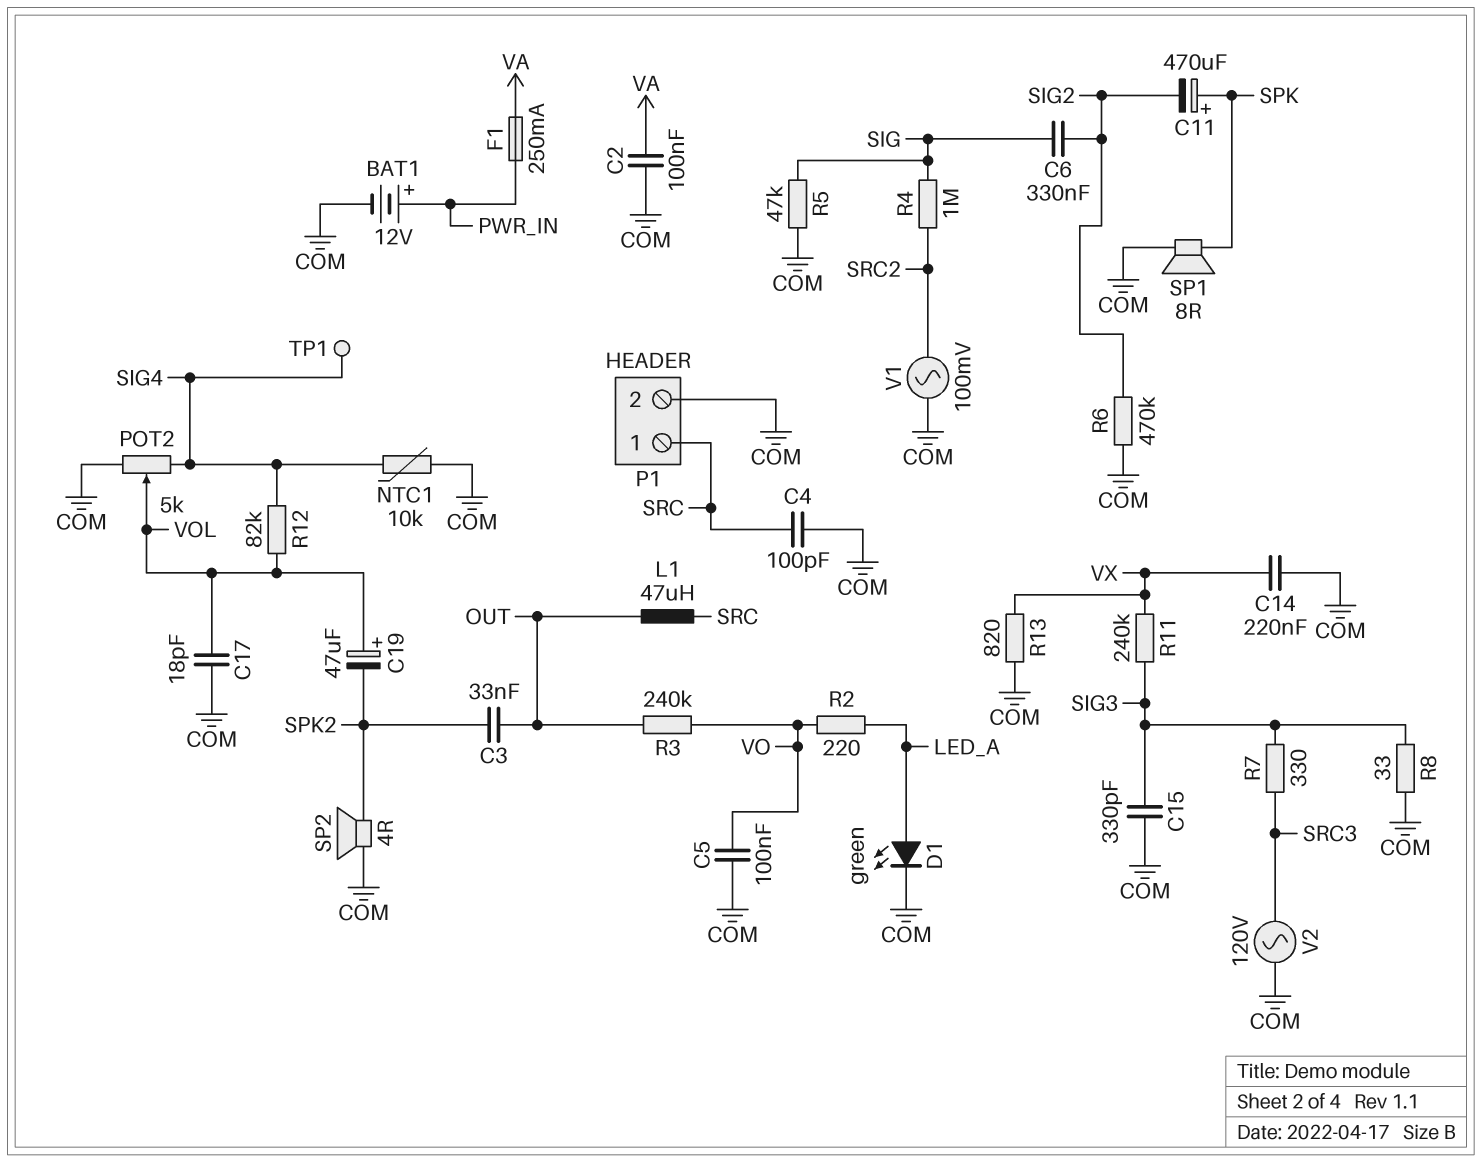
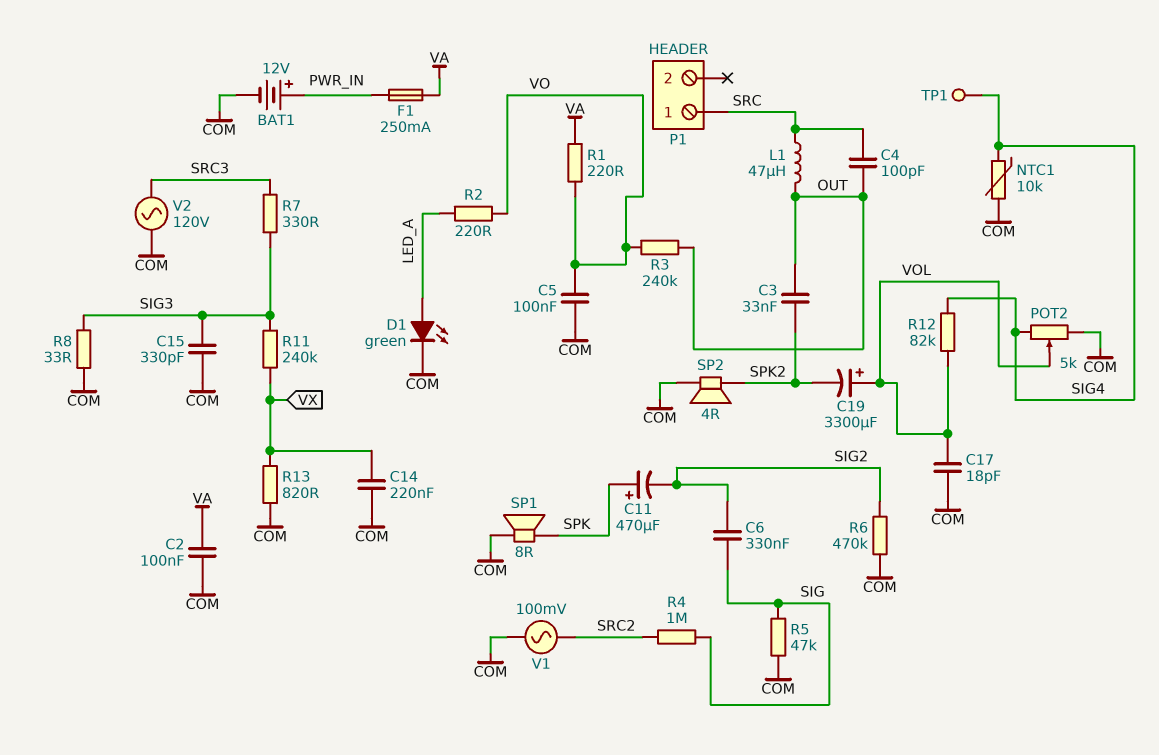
C4: 100pF (COM, SRC) -> 100pF (OUT, SRC)
C19: 47uF (plus VOL, minus SPK2) -> 3300uF (plus VOL, minus SPK2)
P1 pin 2: COM -> none
R1: none -> 220 (VA, VO)

